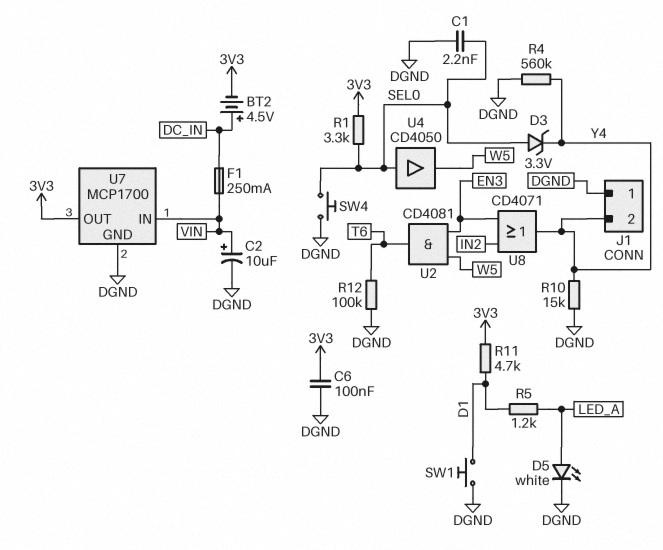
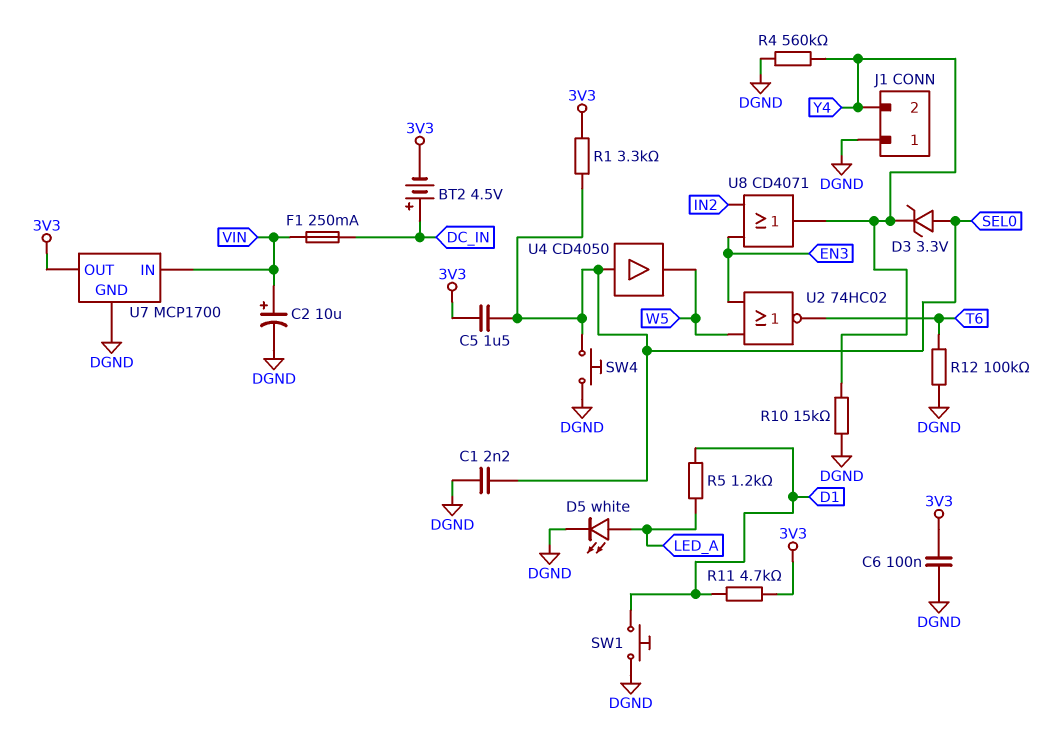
C5: none -> 1.5uF (3V3, SEL0)
U2: AND CD4081 (in EN3, in W5, out T6) -> NOR 74HC02 (in EN3, in W5, out T6)

